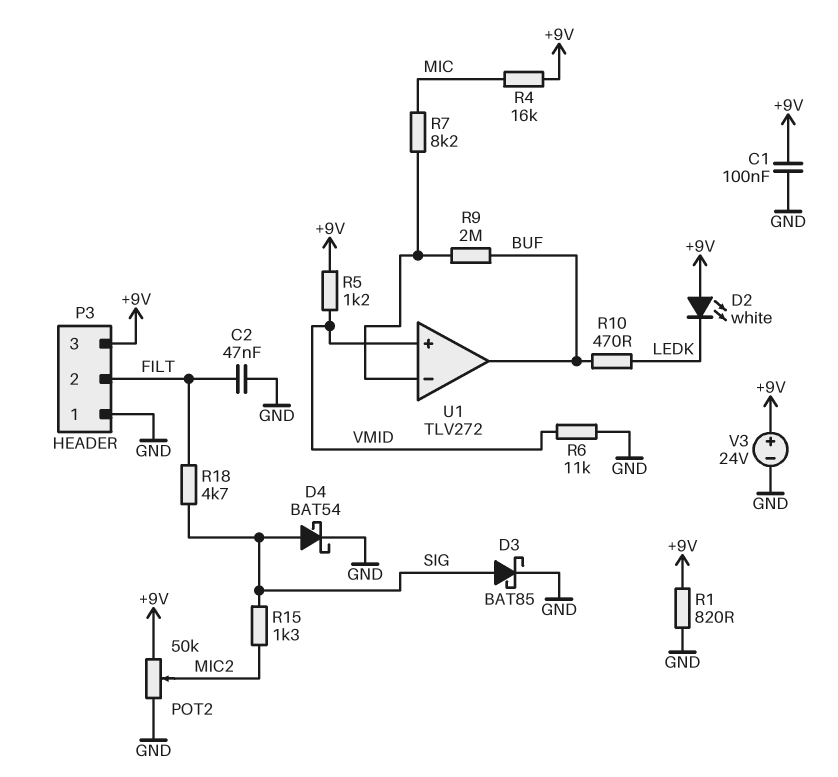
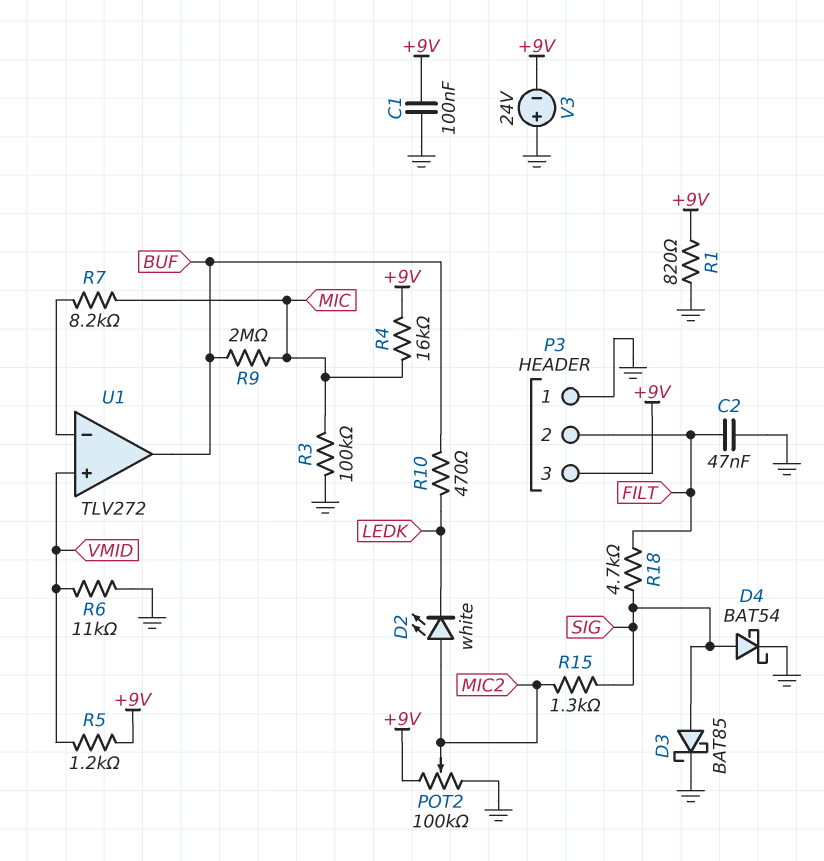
D2: LED white (A +9V, K LEDK) -> LED white (A MIC2, K LEDK)
POT2: 50k (+9V, GND, wiper MIC2) -> 100k (+9V, GND, wiper MIC2)
R3: none -> 100k (GND, MIC)
R9: 2M (BUF, U1/in-) -> 2M (BUF, MIC)
V3: 24V (plus +9V, minus GND) -> 24V (plus GND, minus +9V)

